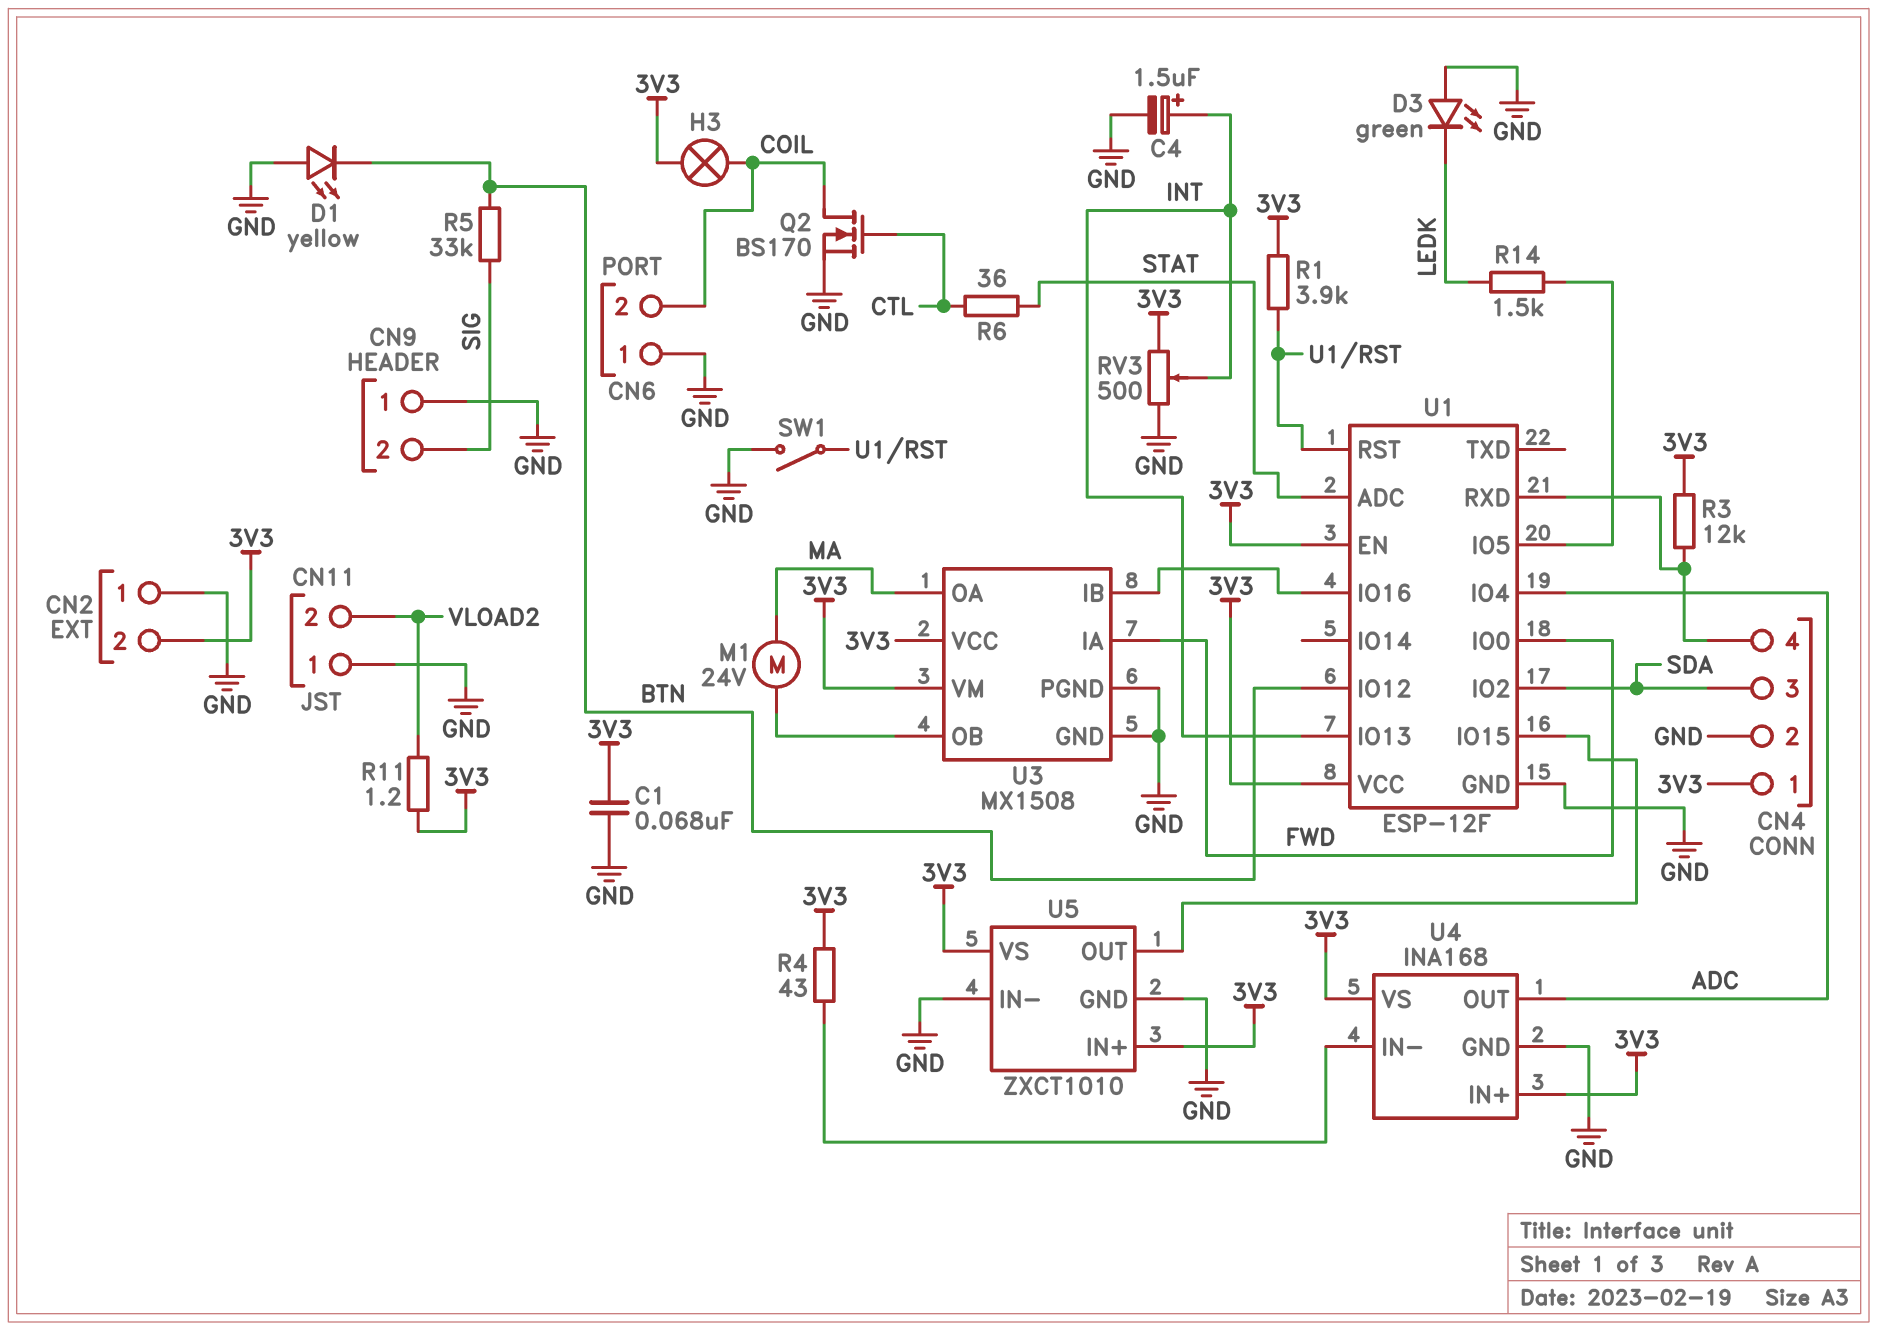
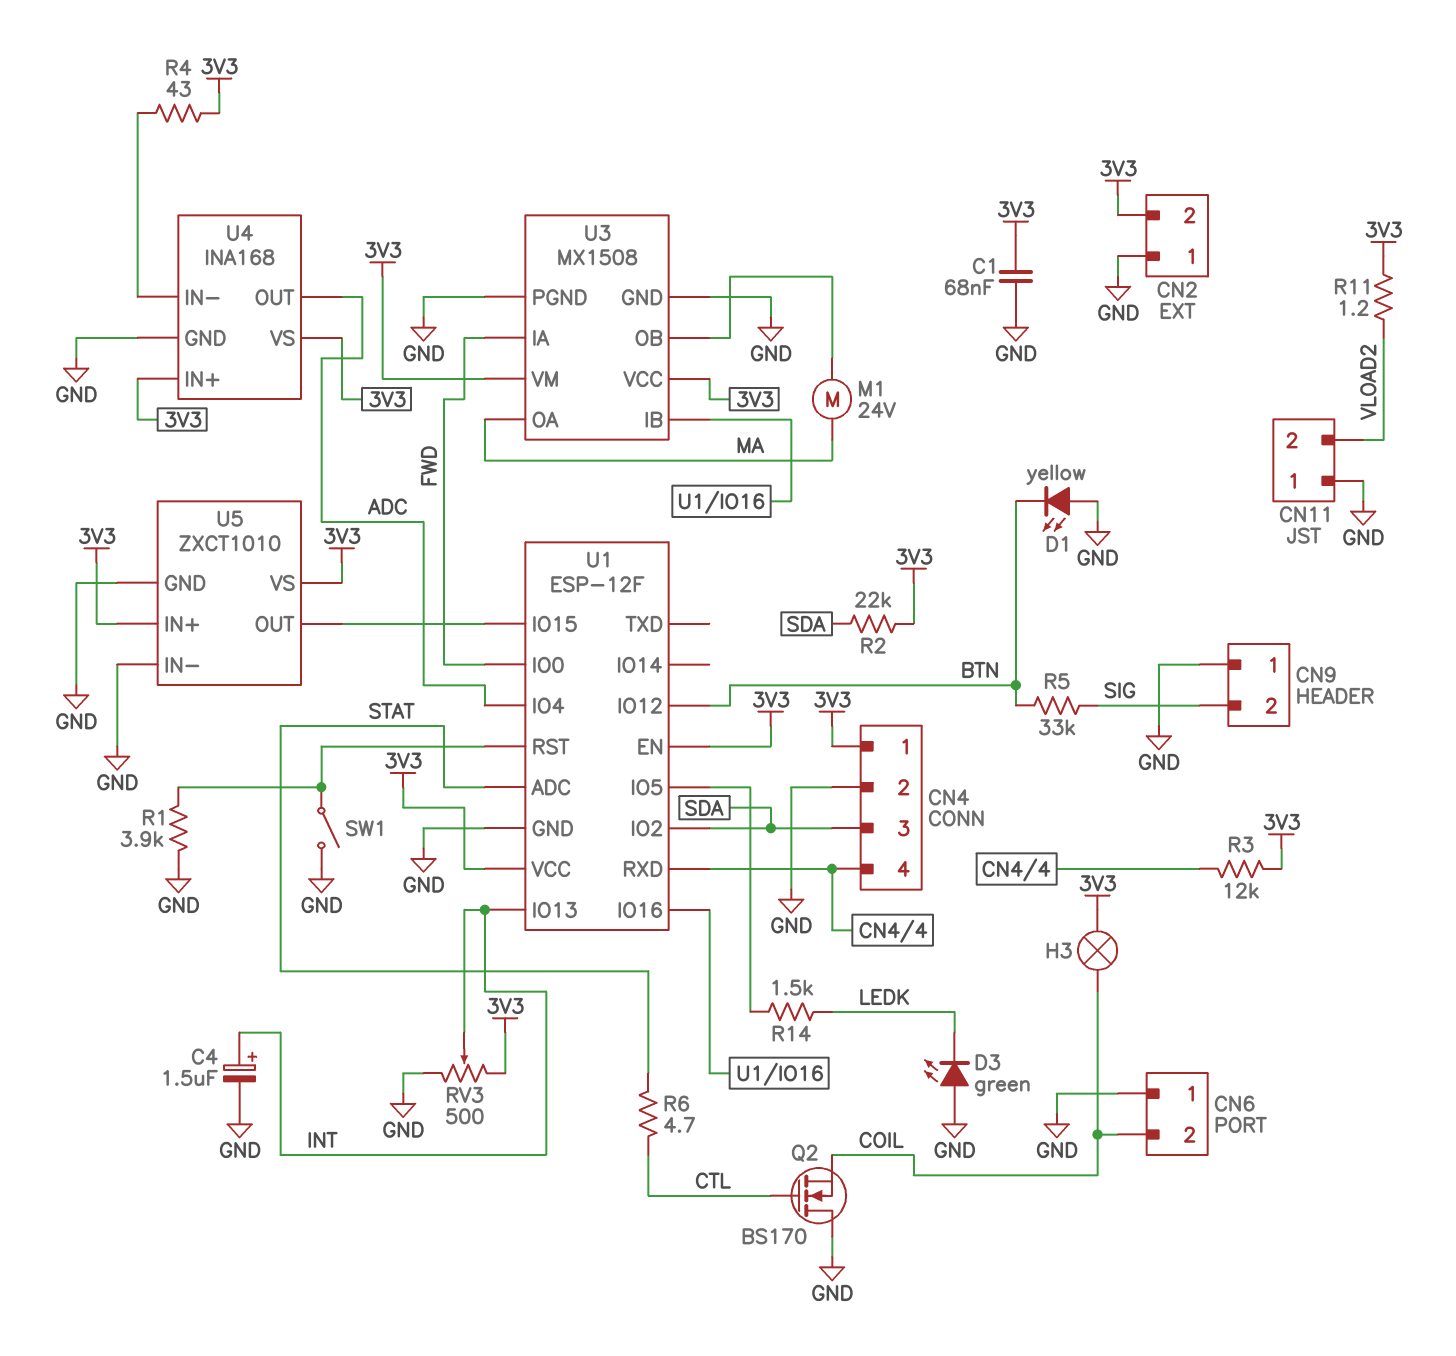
Q2: NMOS BS170 (G CTL, D COIL, S GND) -> NMOS BS170 (G CTL, D GND, S COIL)
R1: 3.9k (3V3, U1/RST) -> 3.9k (GND, U1/RST)
R2: none -> 22k (3V3, SDA)
R6: 36 (CTL, STAT) -> 4.7 (CTL, STAT)

